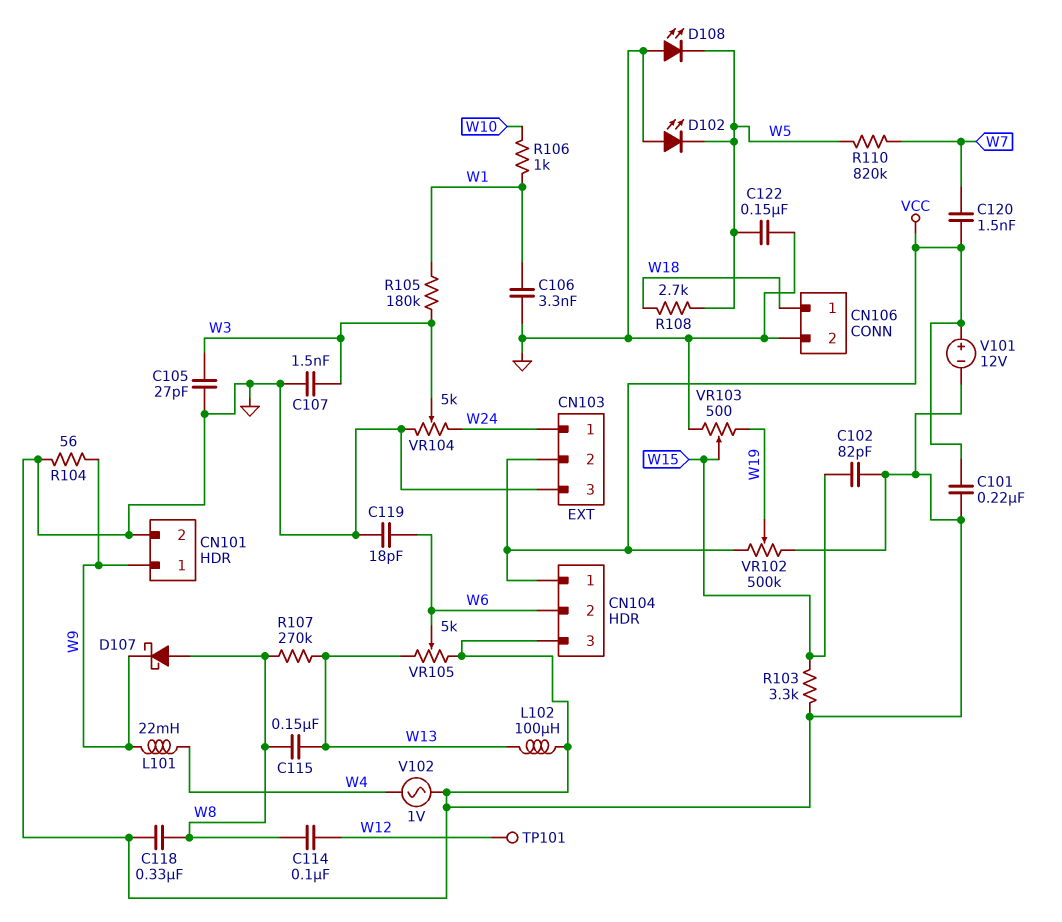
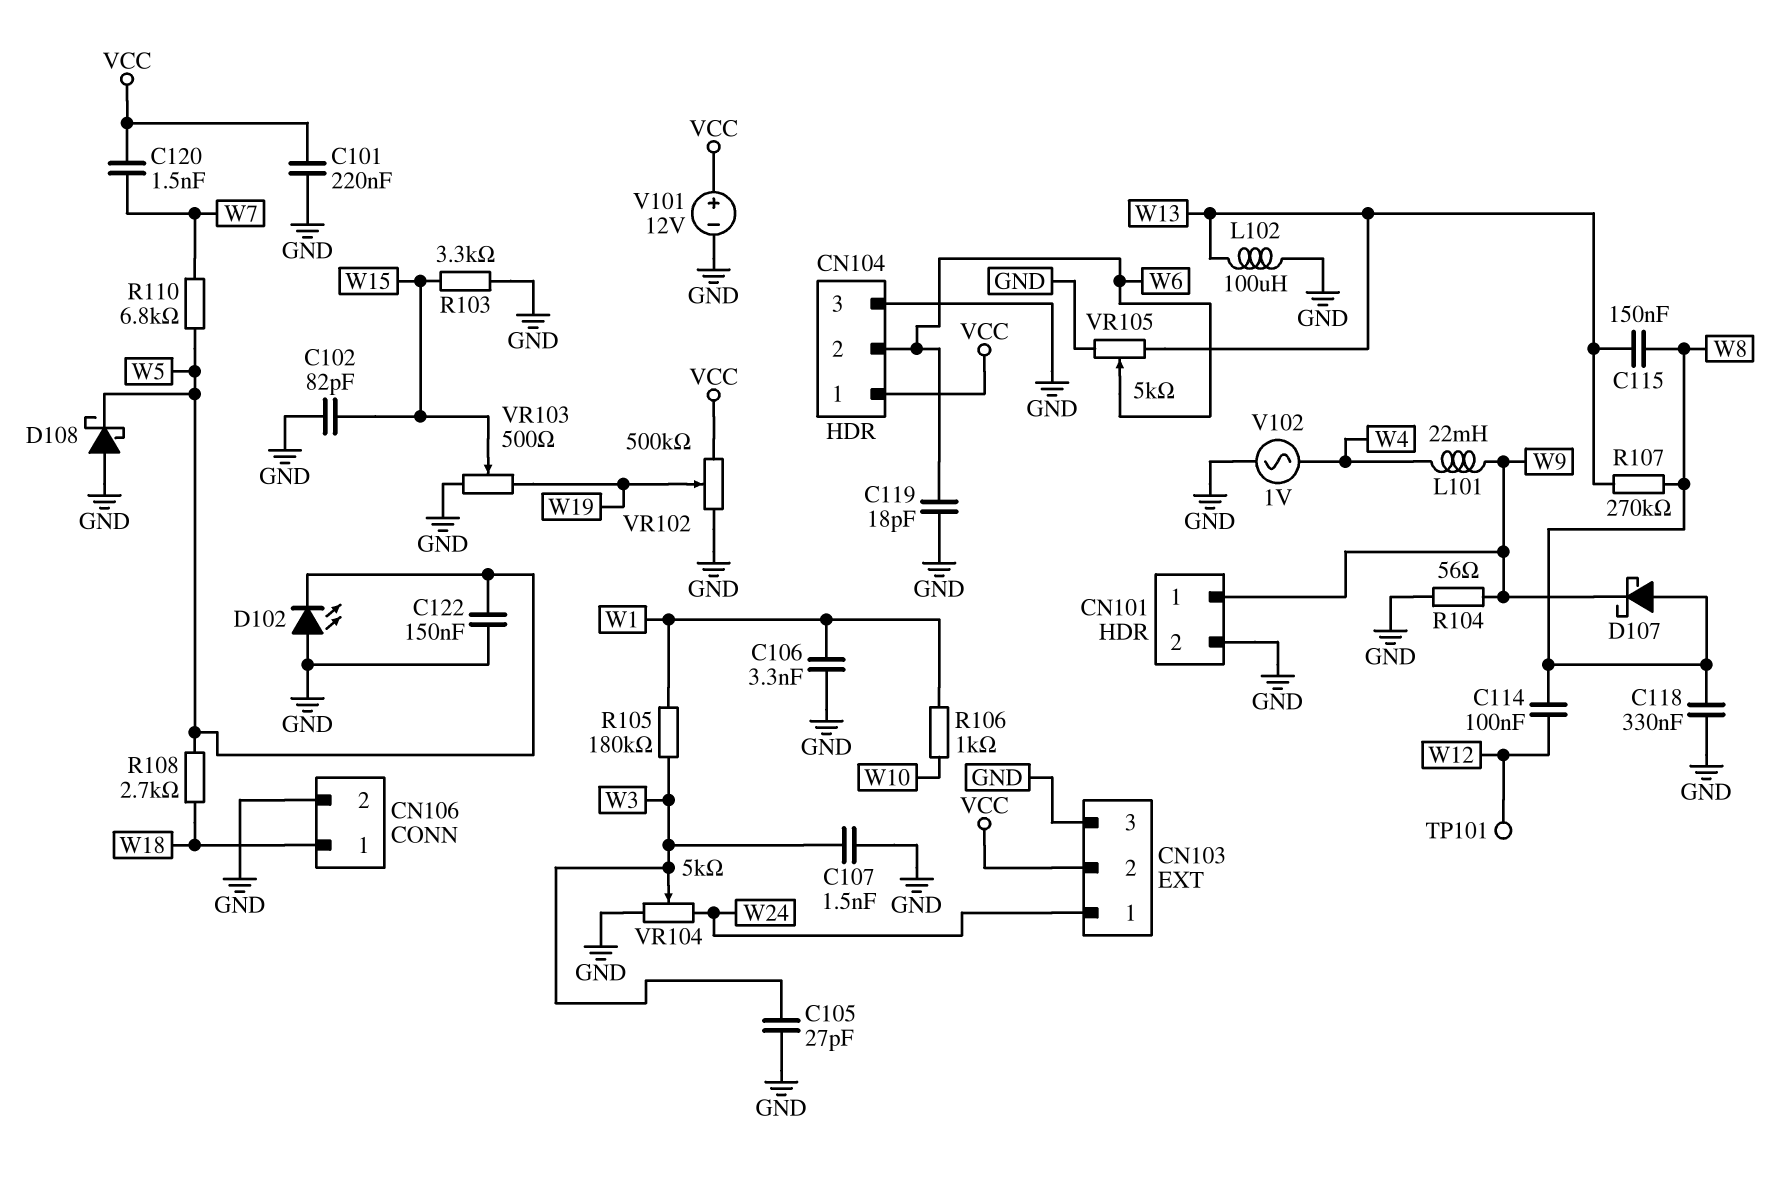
D108: LED (A GND, K W5) -> schottky (A GND, K W5)
R110: 820k (W5, W7) -> 6.8k (W5, W7)

